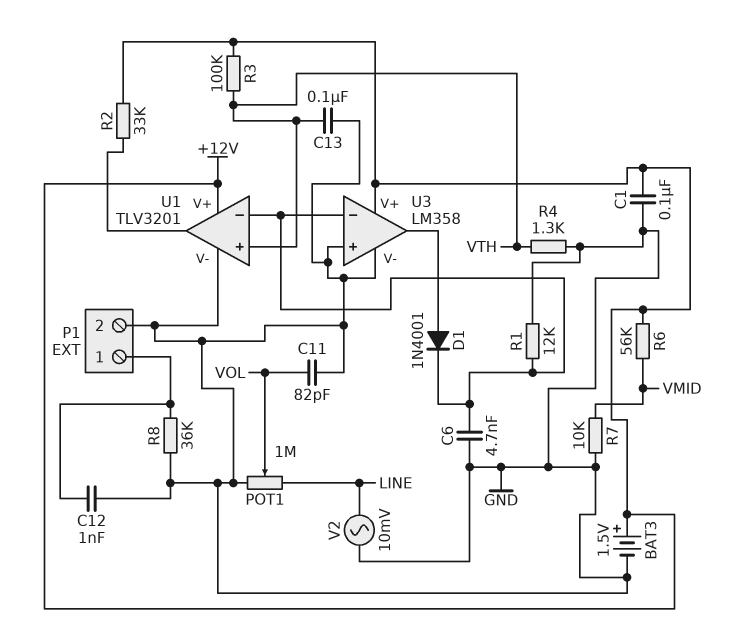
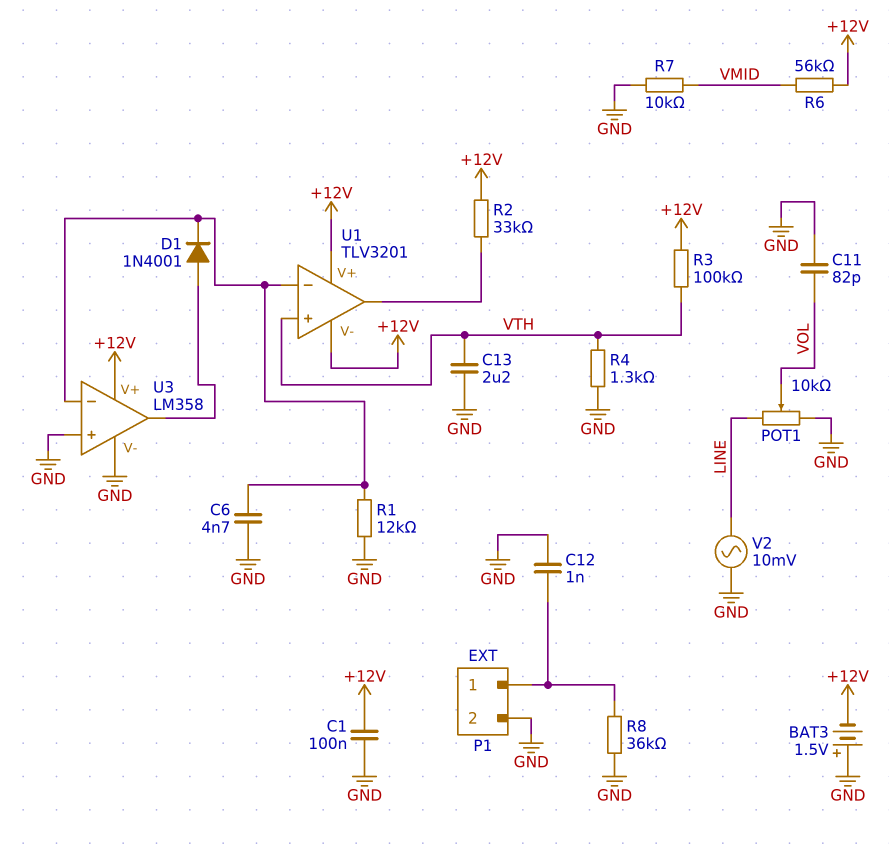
BAT3: 1.5V (plus +12V, minus GND) -> 1.5V (plus GND, minus +12V)
C13: 100nF (GND, VTH) -> 2.2uF (GND, VTH)
POT1: 1M (GND, LINE, wiper VOL) -> 10k (GND, LINE, wiper VOL)
U1 pin V-: GND -> +12V

